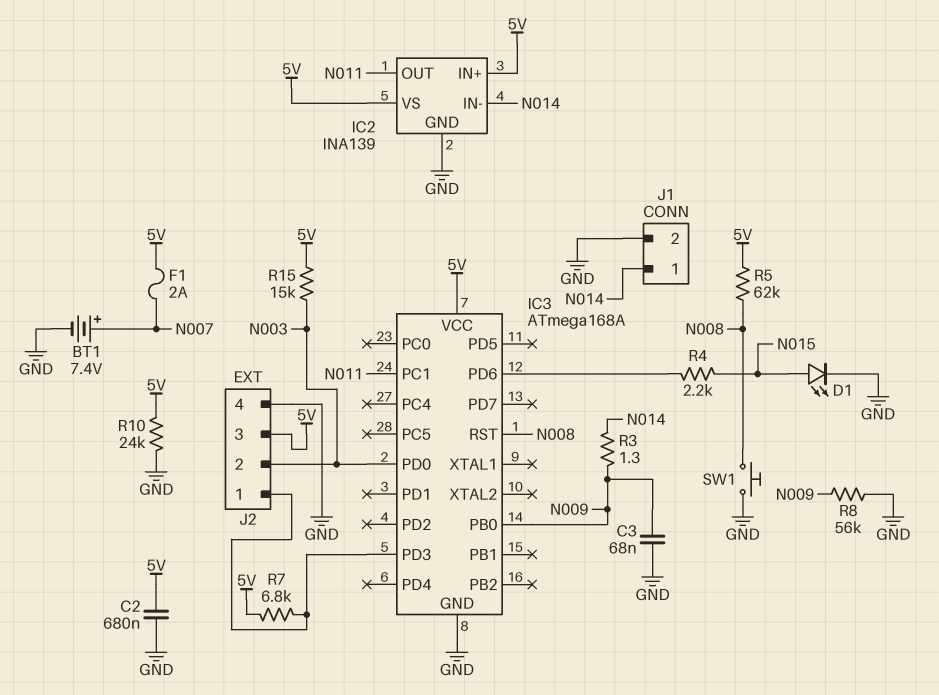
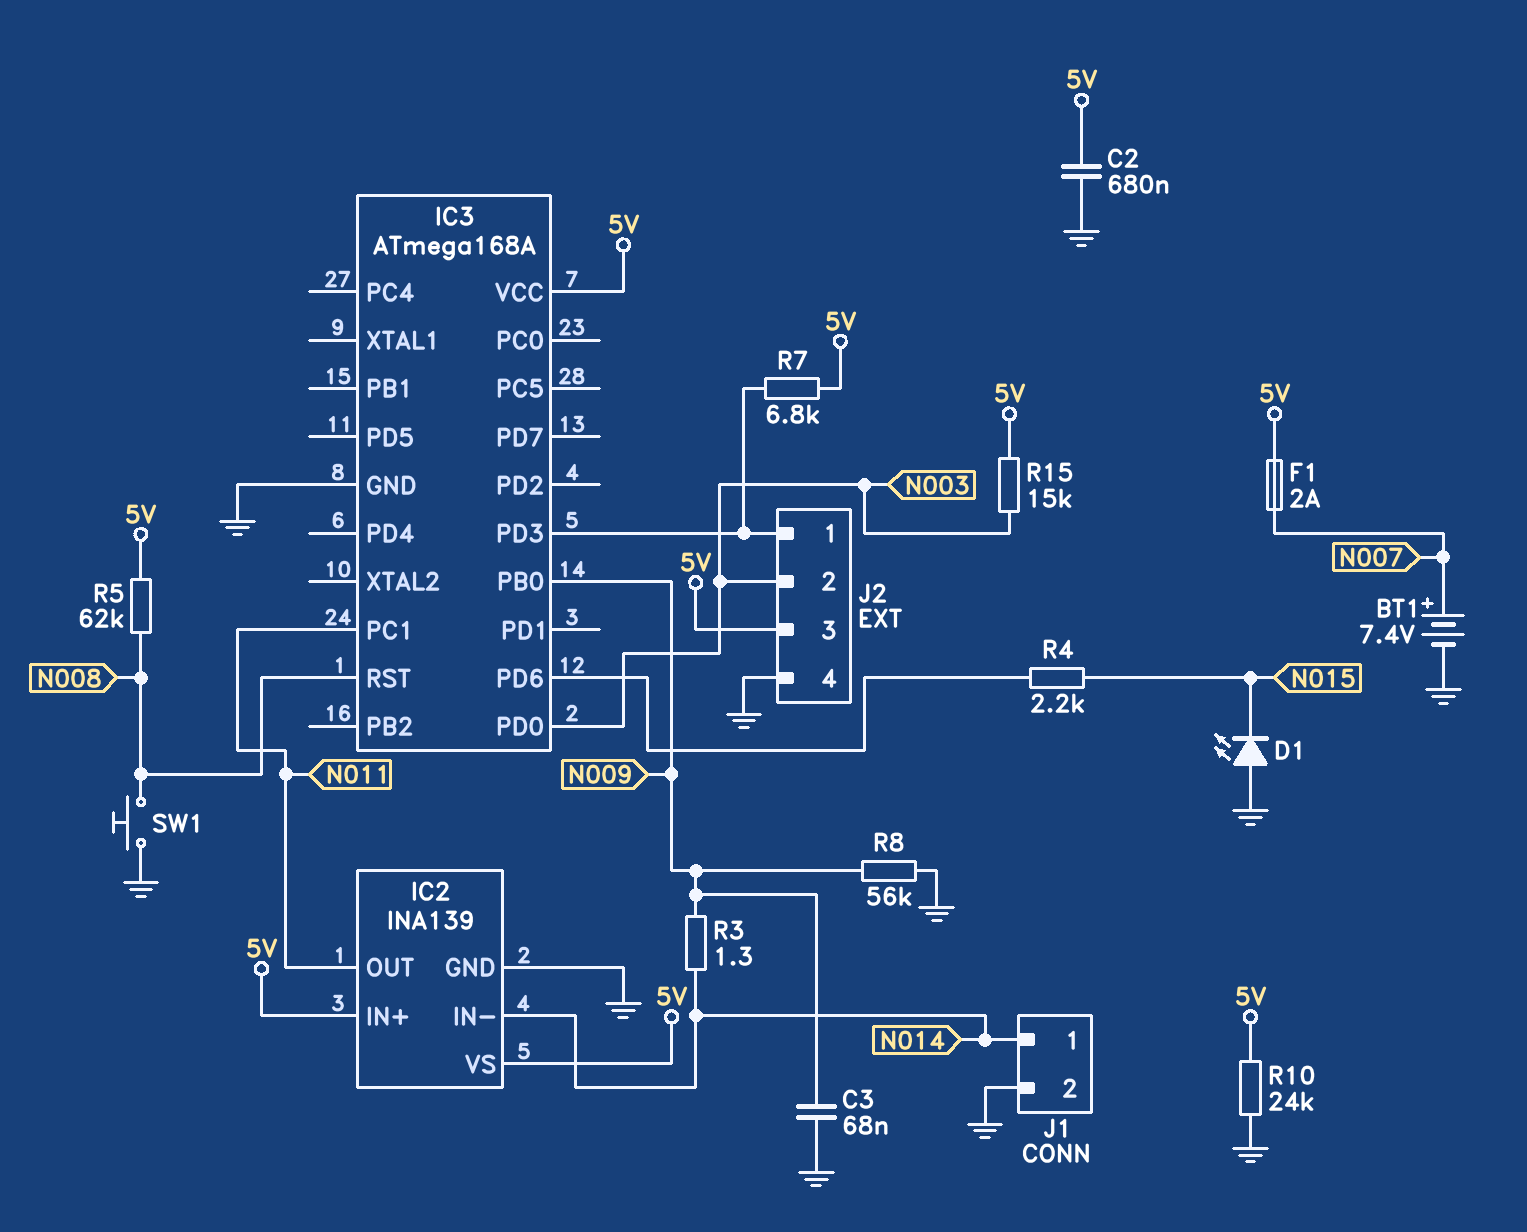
D1: LED (A N015, K GND) -> LED (A GND, K N015)

